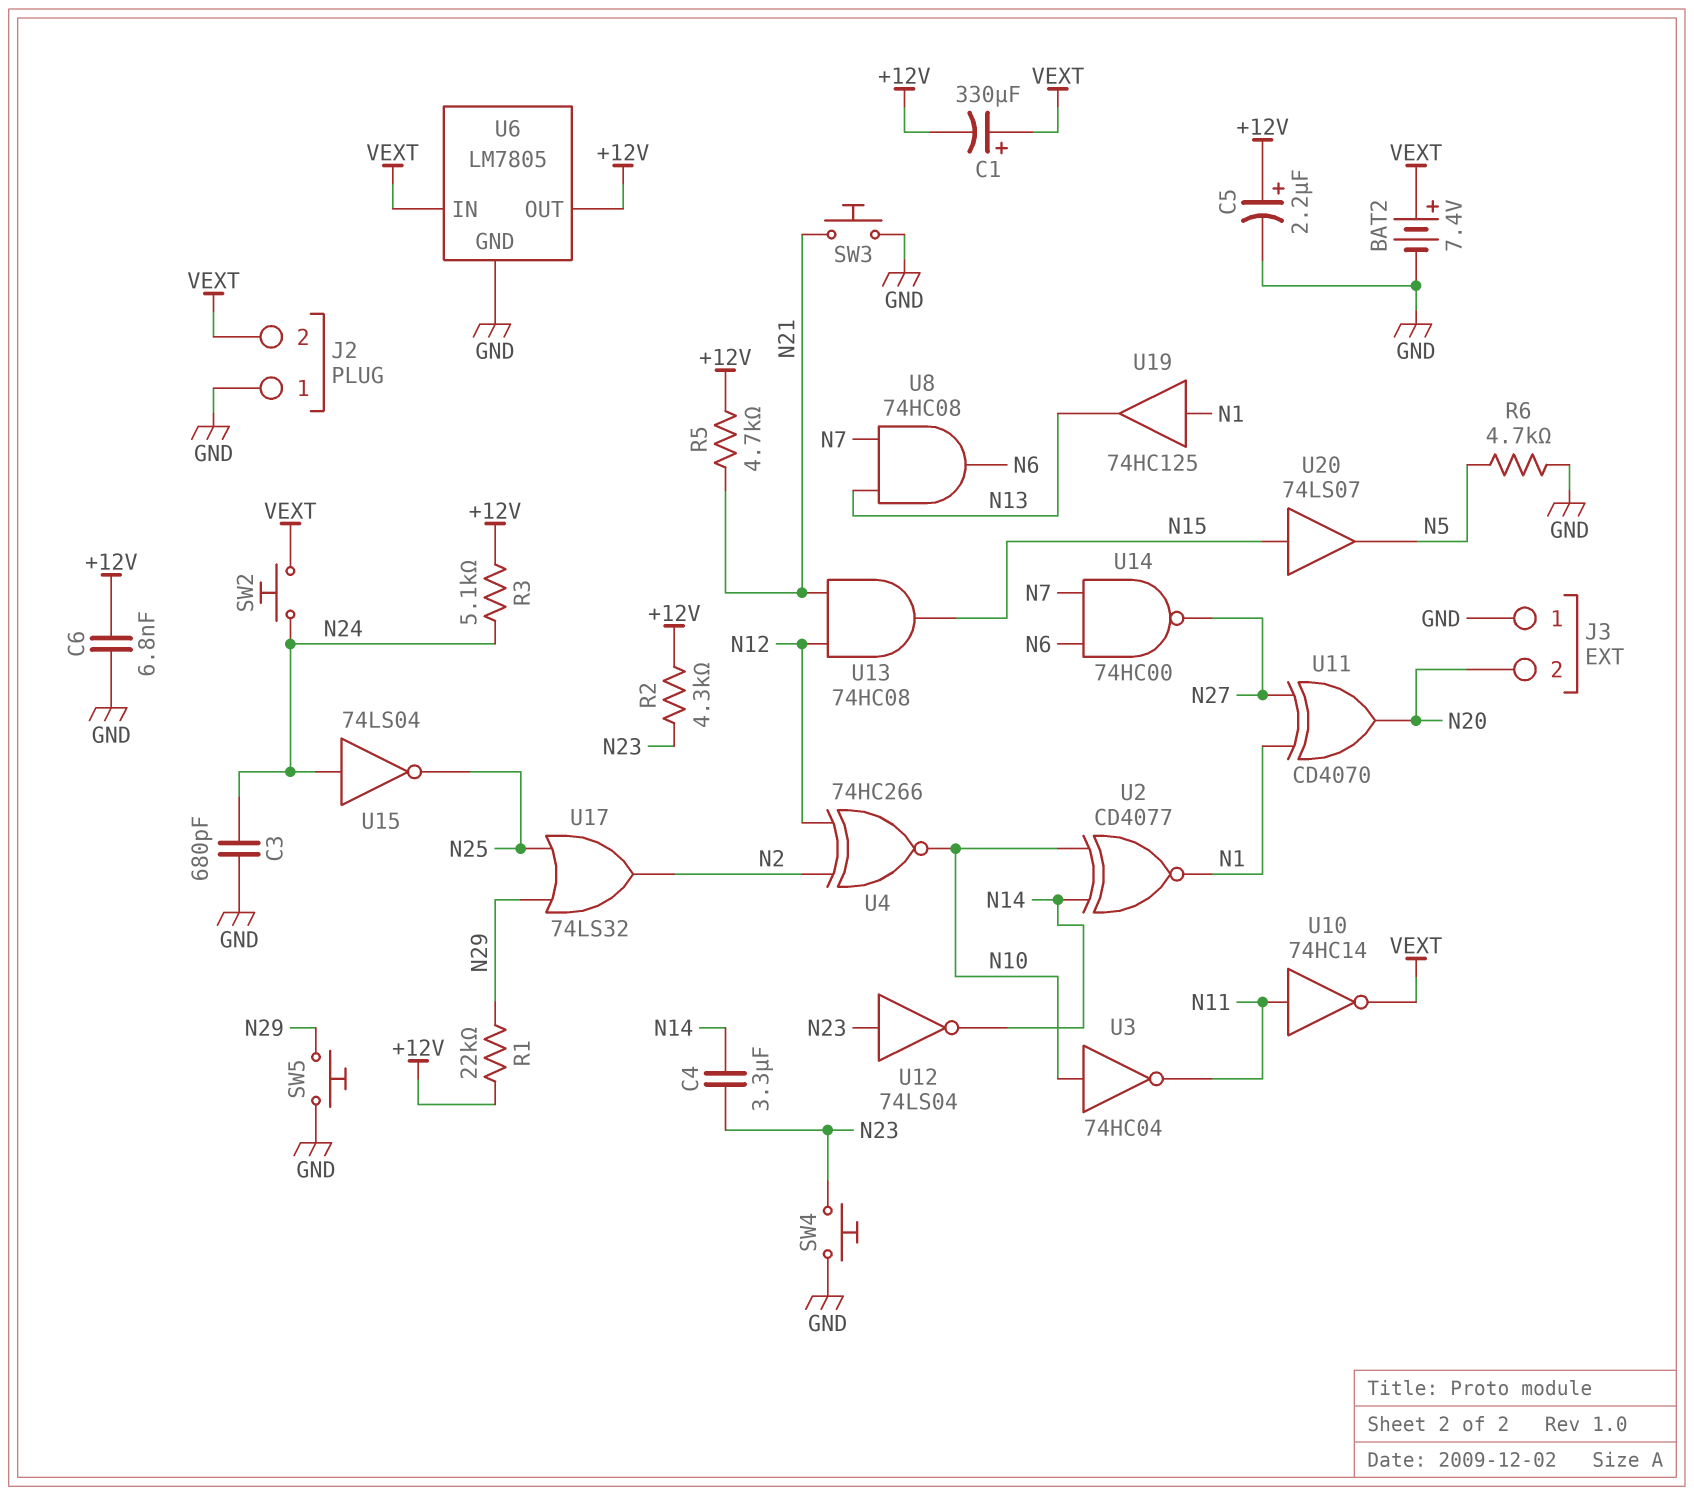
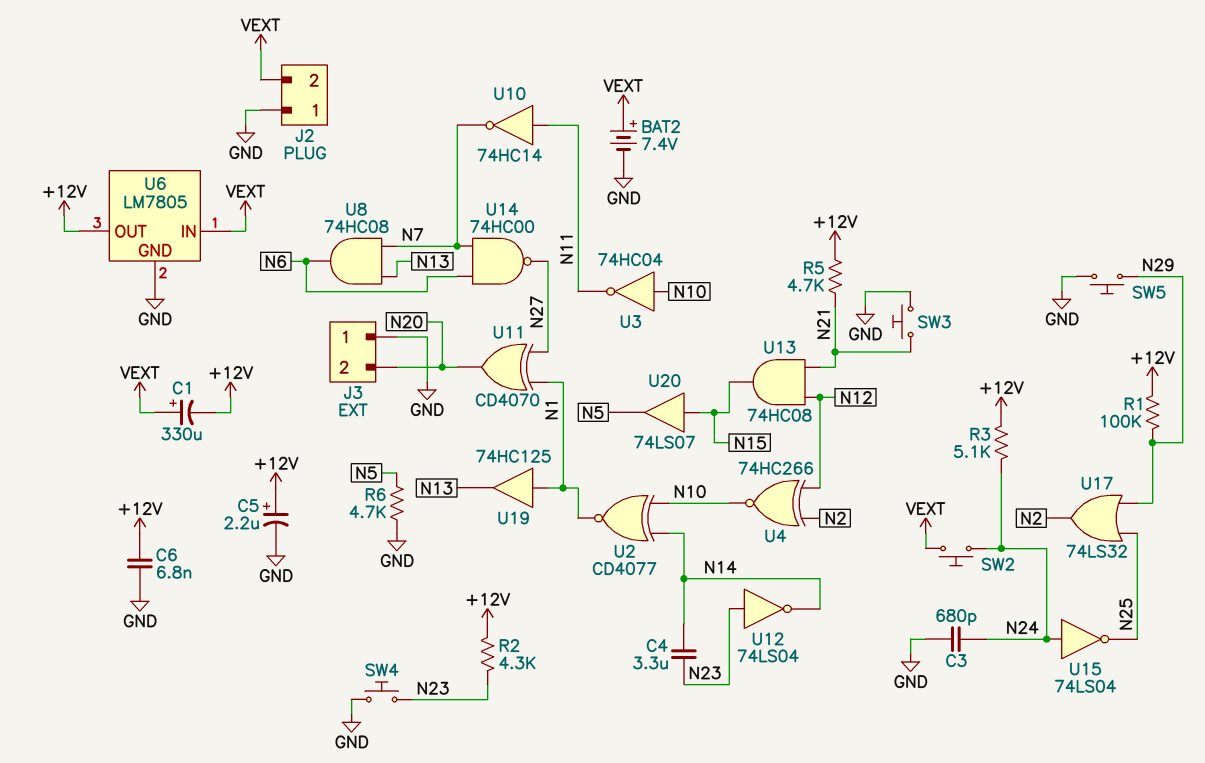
R1: 22k (+12V, N29) -> 100k (+12V, N29)
U10: NOT 74HC14 (in N11, out VEXT) -> NOT 74HC14 (in N11, out N7)

